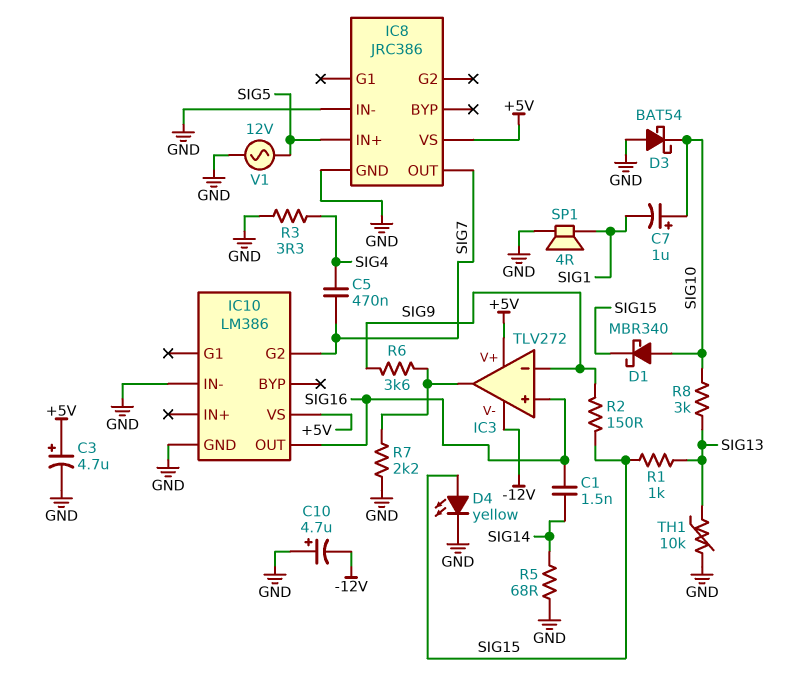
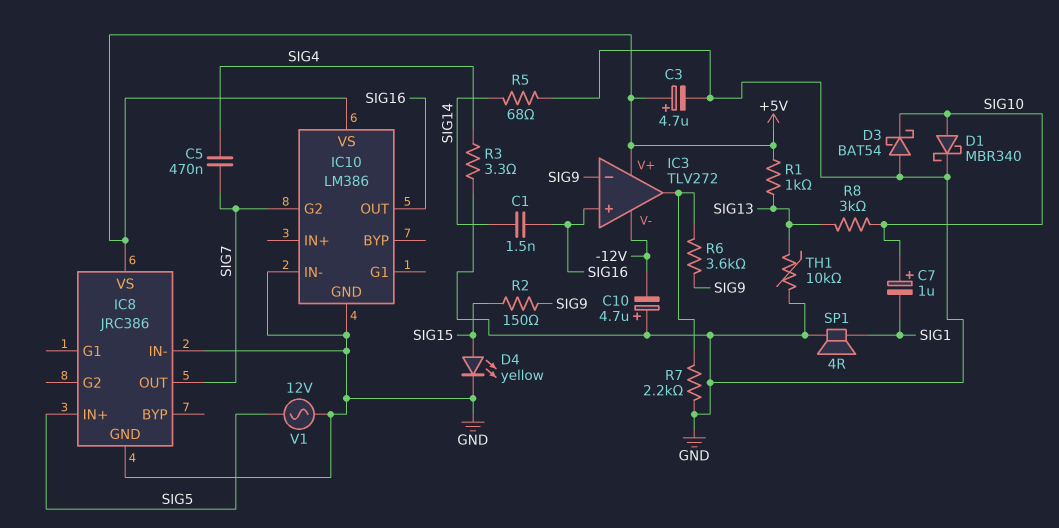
D1: schottky MBR340 (A SIG10, K SIG15) -> schottky MBR340 (A SIG10, K GND)
R1: 1k (SIG13, SIG15) -> 1k (+5V, SIG13)

